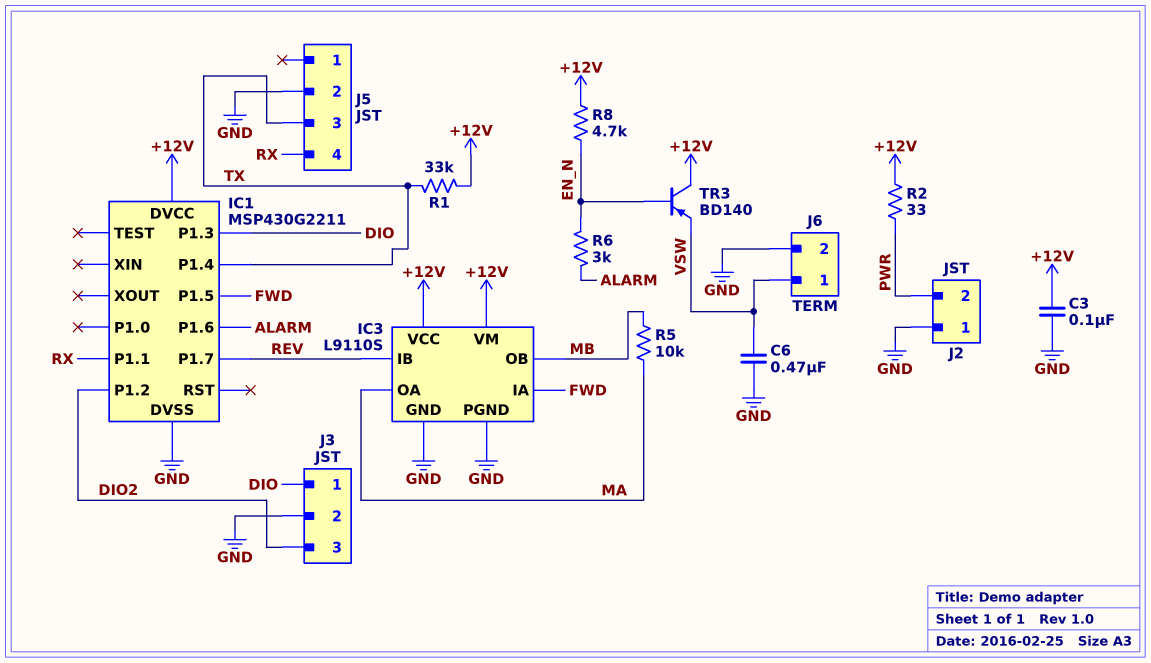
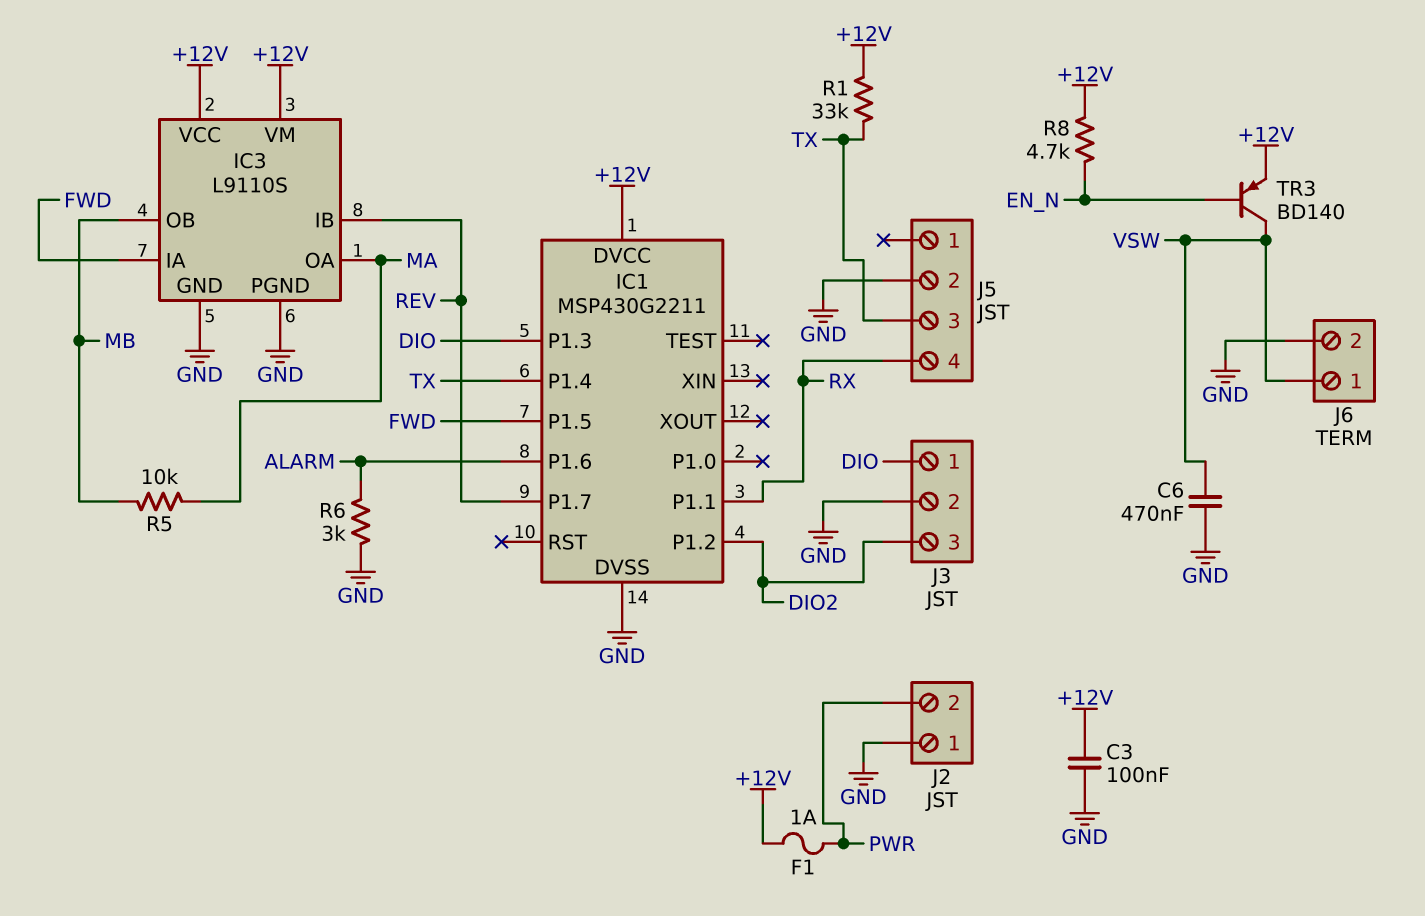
F1: none -> 1A (+12V, PWR)
R2: 33 (+12V, PWR) -> none
R6: 3k (ALARM, EN_N) -> 3k (ALARM, GND)
TR3: PNP BD140 (B EN_N, C +12V, E VSW) -> PNP BD140 (B EN_N, C VSW, E +12V)

